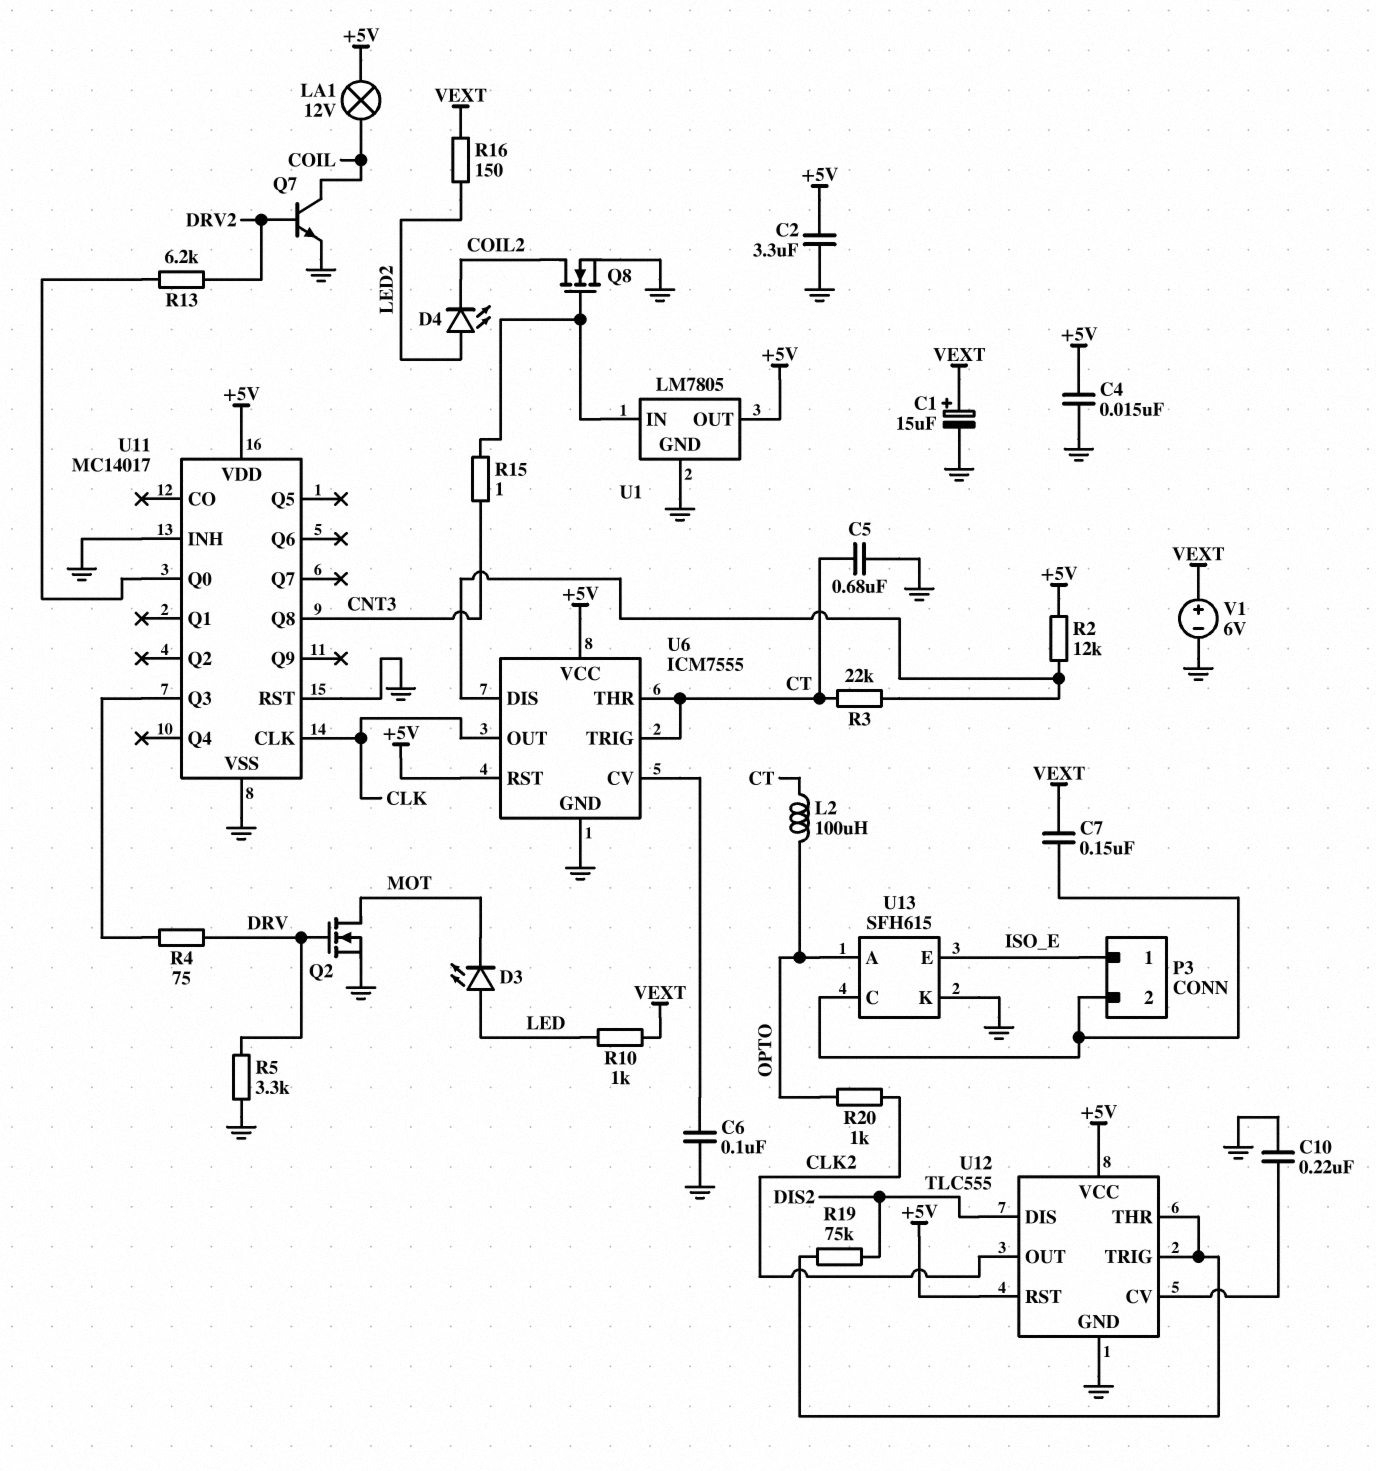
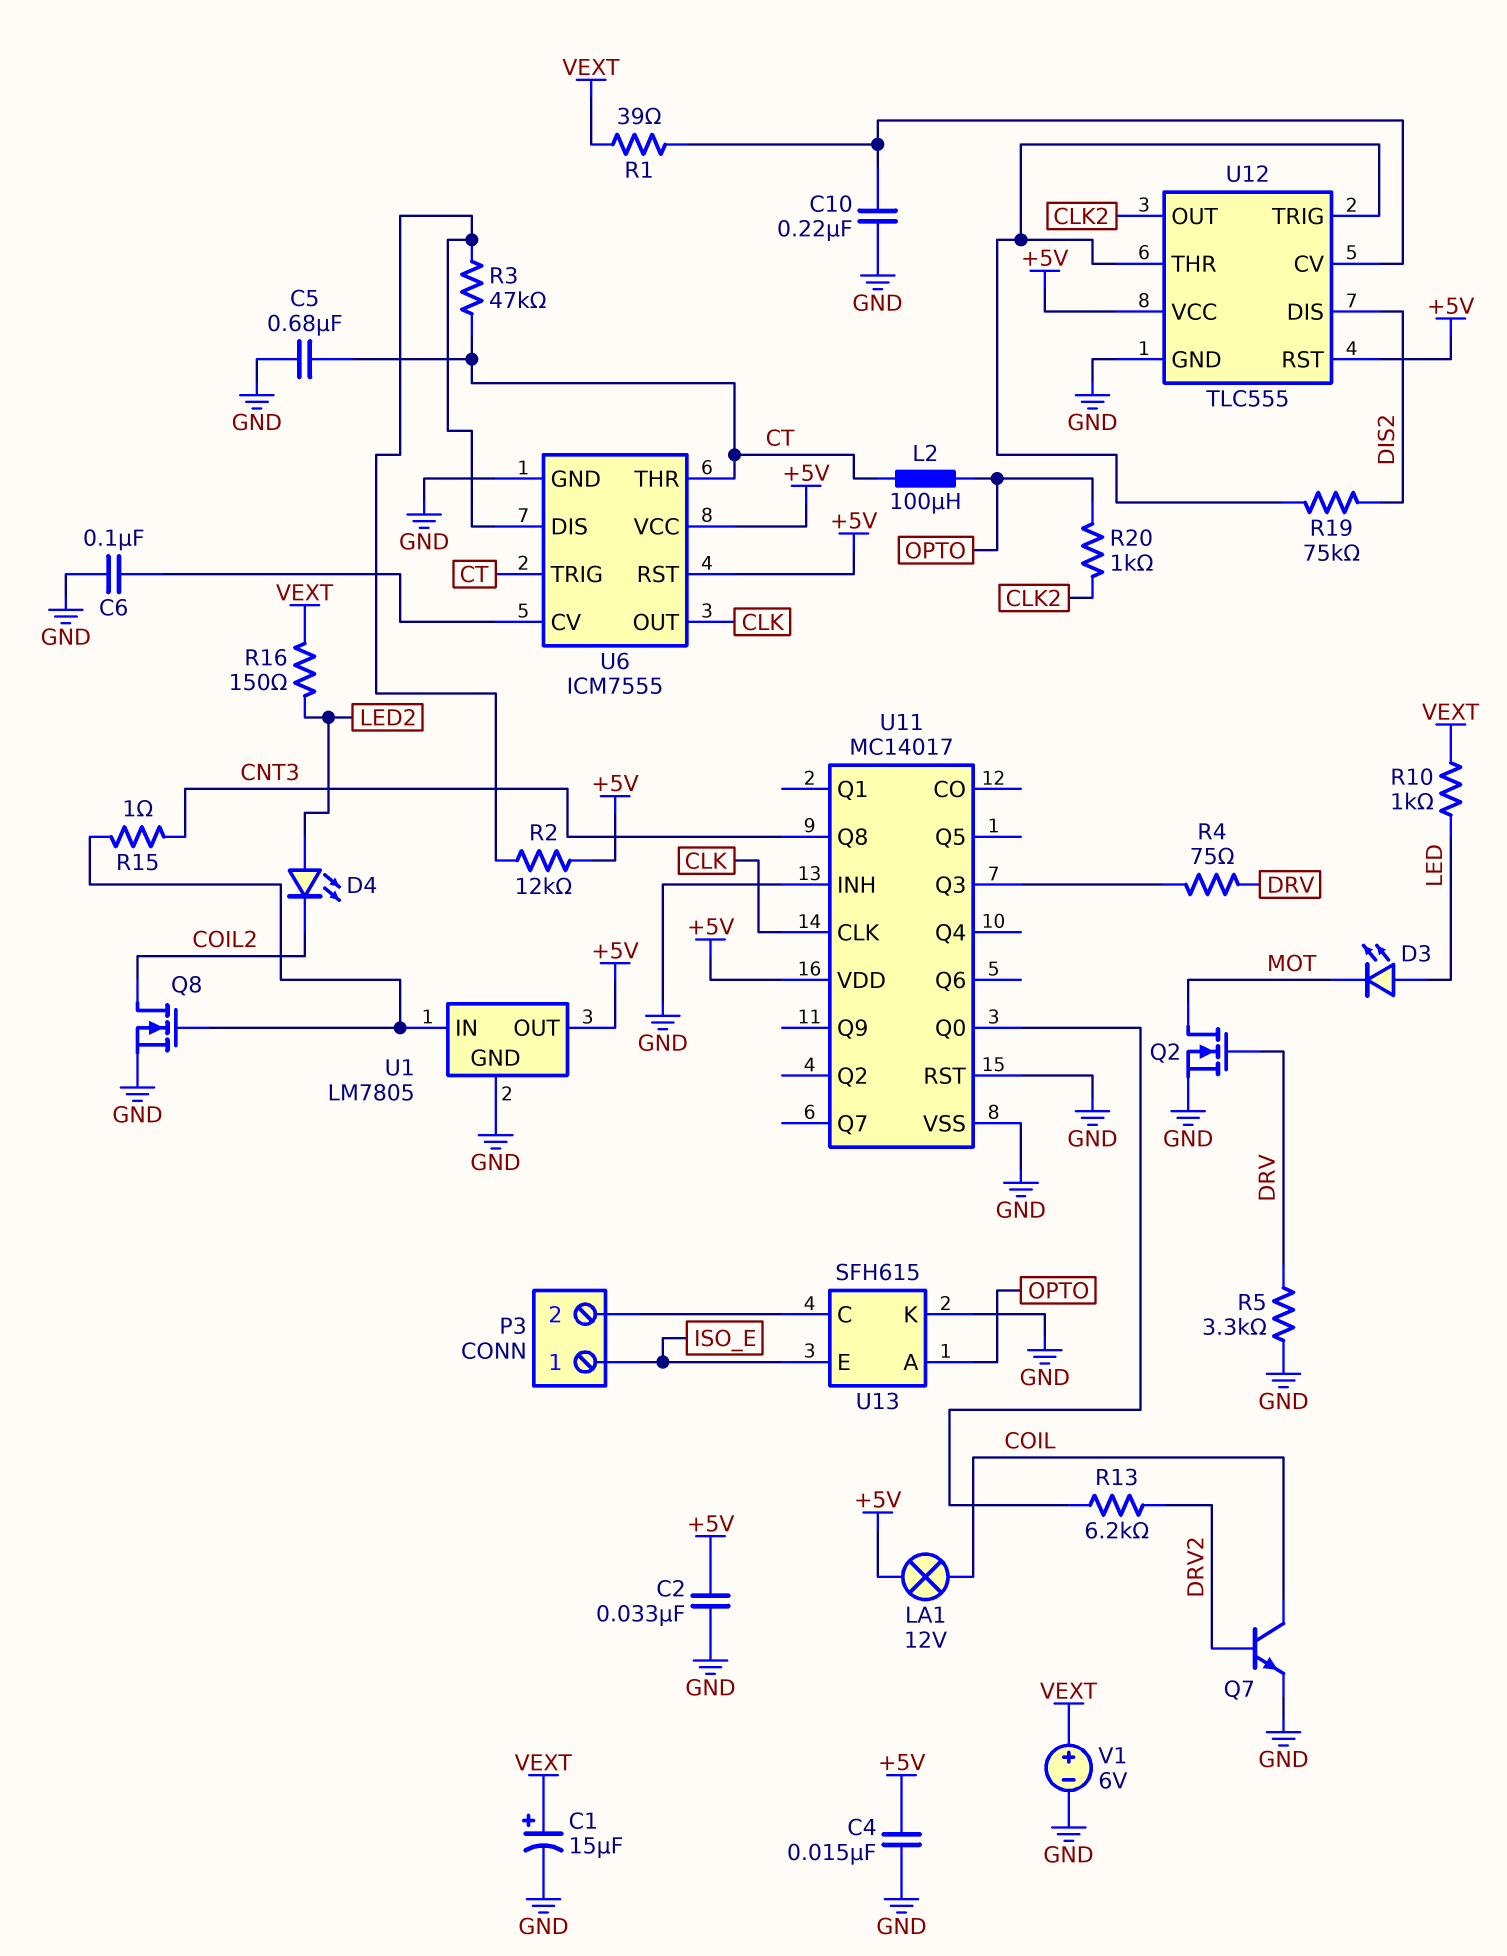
C2: 3.3uF (+5V, GND) -> 33nF (+5V, GND)
C7: 150nF (P3/2, VEXT) -> none
R1: none -> 39 (U12/CV, VEXT)
R3: 22k (CT, U6/DIS) -> 47k (CT, U6/DIS)

